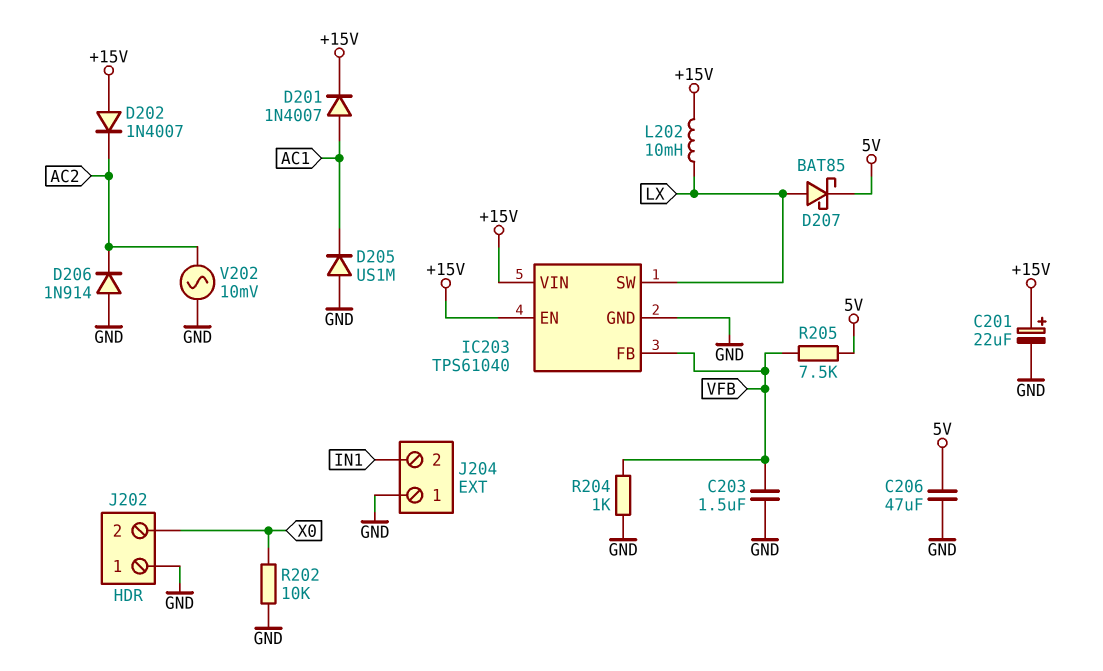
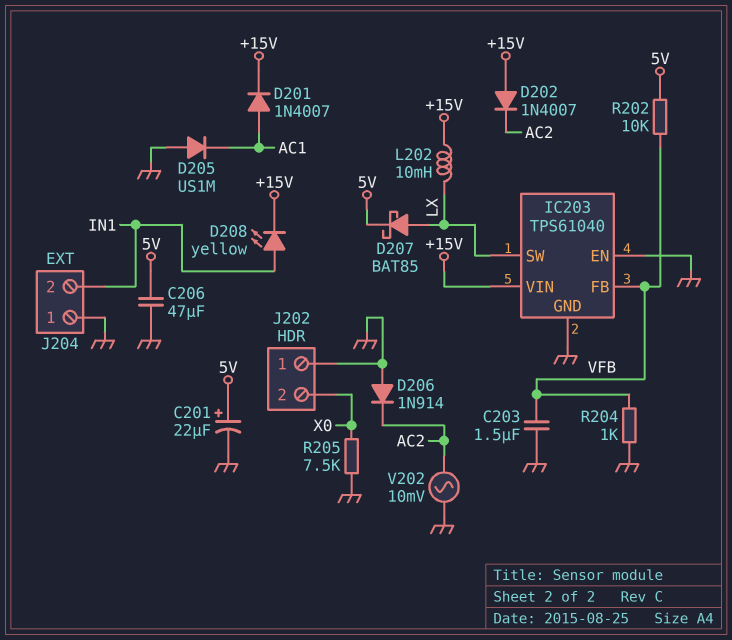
C201: 22uF (plus +15V, minus GND) -> 22uF (plus 5V, minus GND)
D208: none -> LED yellow (A IN1, K +15V)
IC203 pin EN: +15V -> GND
R202: 10k (GND, X0) -> 10k (5V, VFB)
R205: 7.5k (5V, VFB) -> 7.5k (GND, X0)

